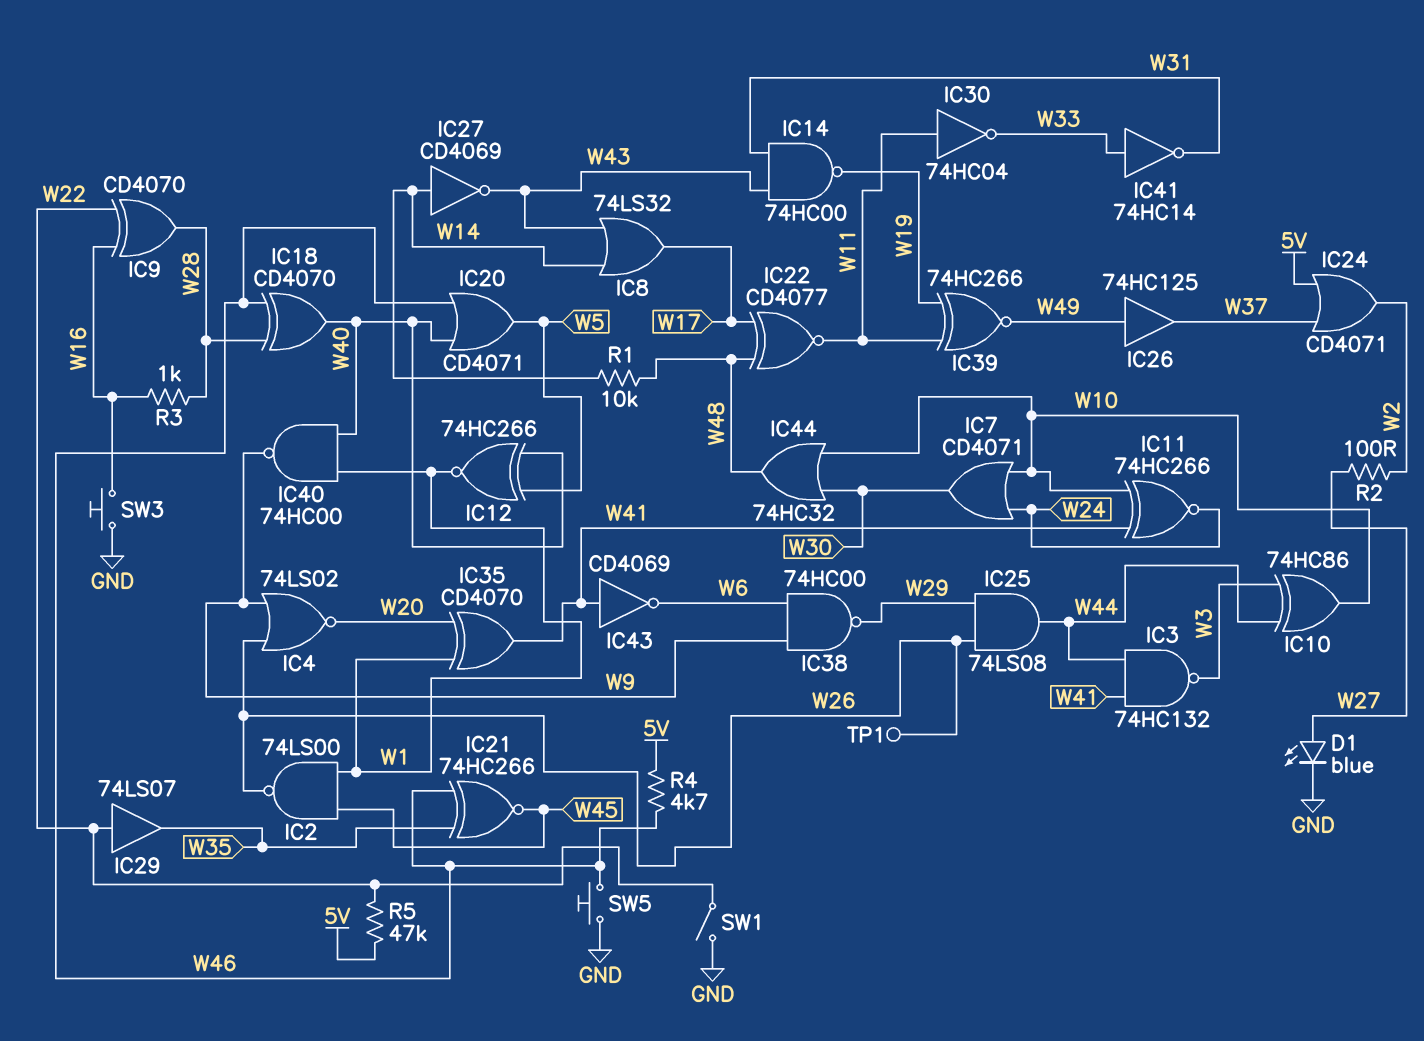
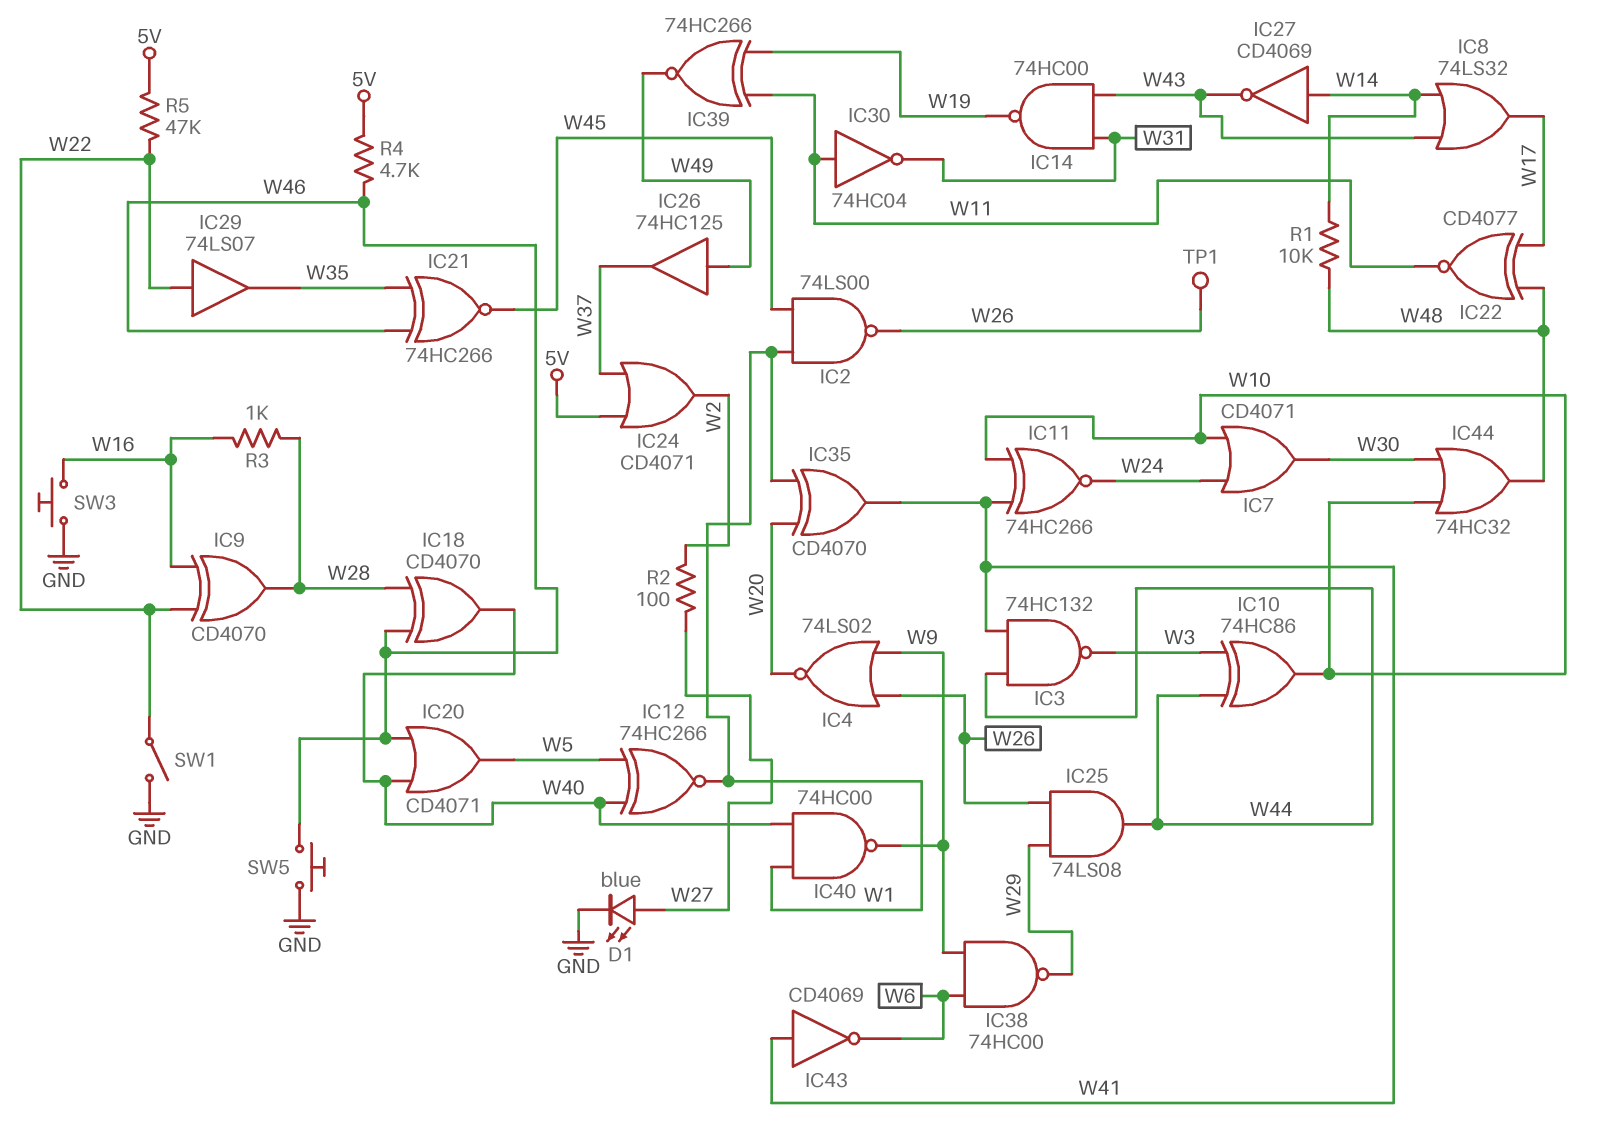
IC30: NOT 74HC04 (in W11, out W33) -> NOT 74HC04 (in W11, out W31)
IC41: NOT 74HC14 (in W33, out W31) -> none

